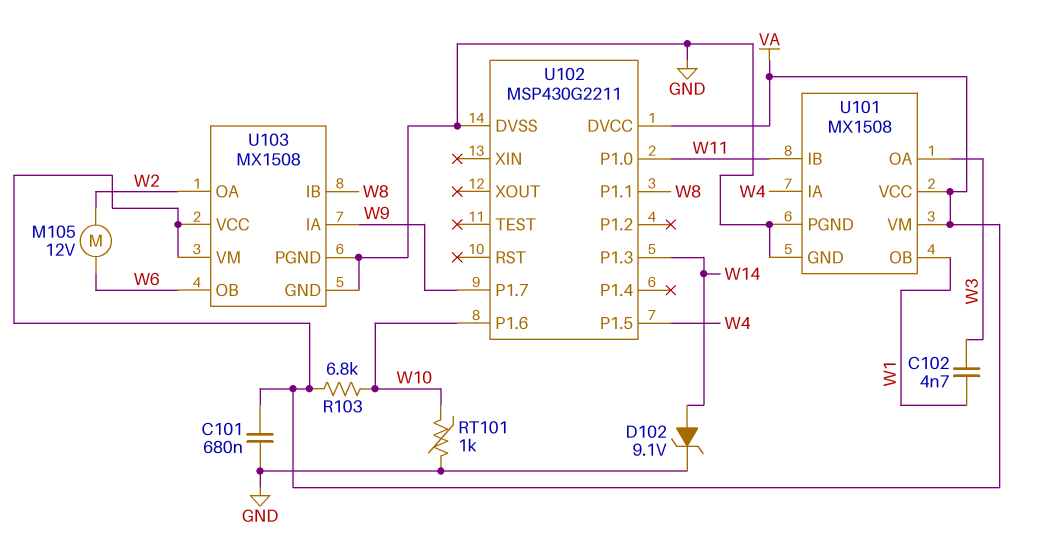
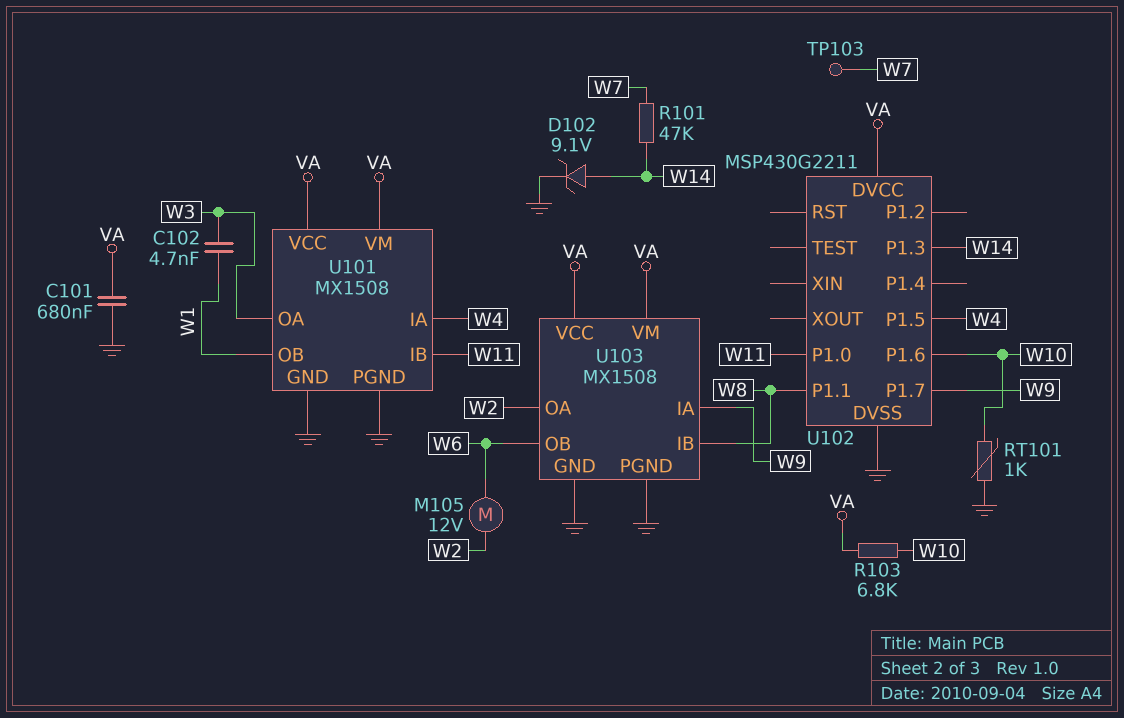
R101: none -> 47k (W7, W14)
TP103: none -> test point (W7)

